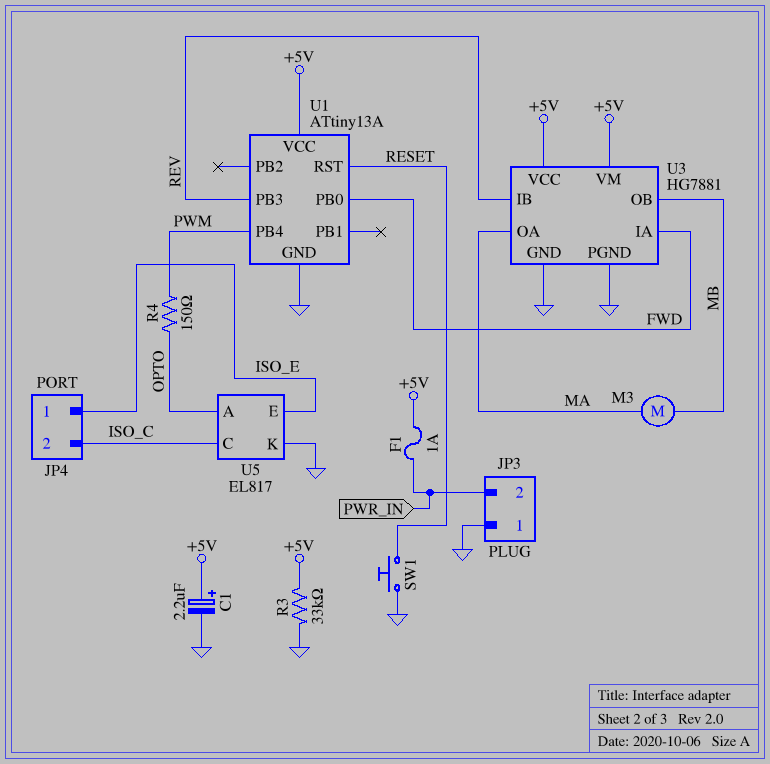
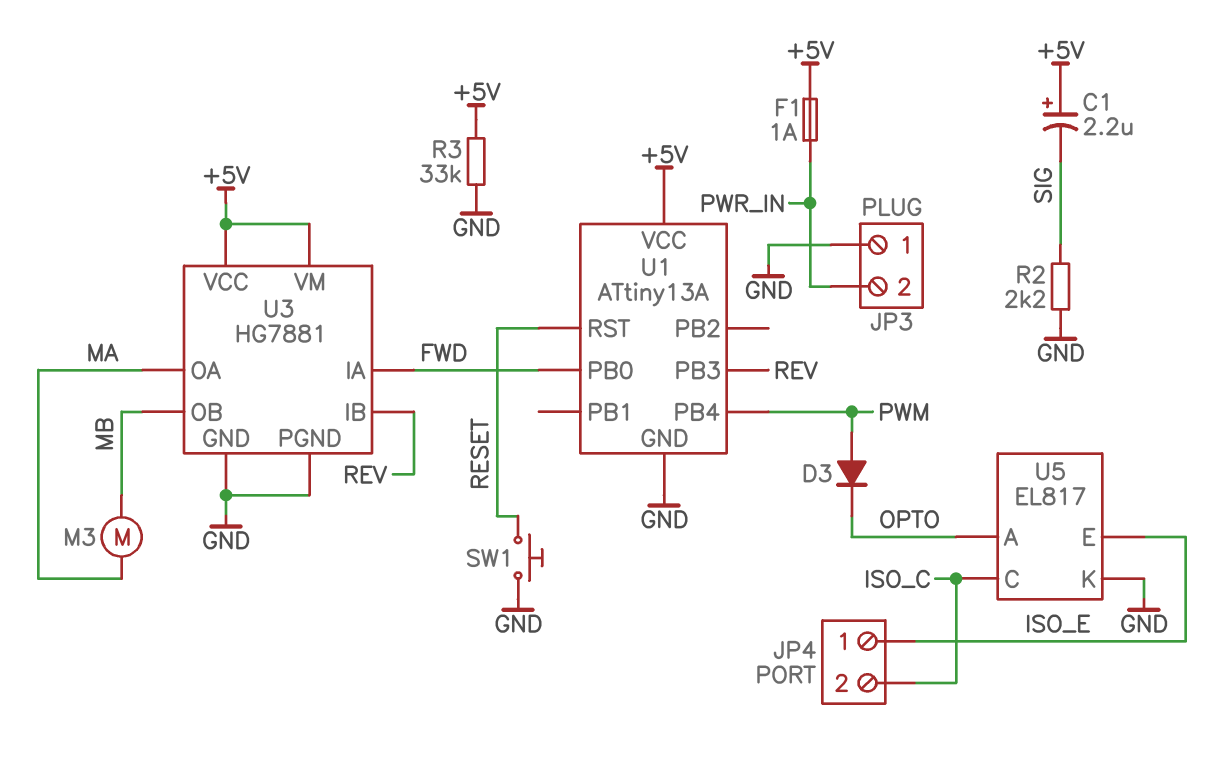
C1: 2.2uF (plus +5V, minus GND) -> 2.2uF (plus +5V, minus SIG)
D3: none -> diode (A PWM, K OPTO)
R2: none -> 2.2k (GND, SIG)
R4: 150 (OPTO, PWM) -> none

